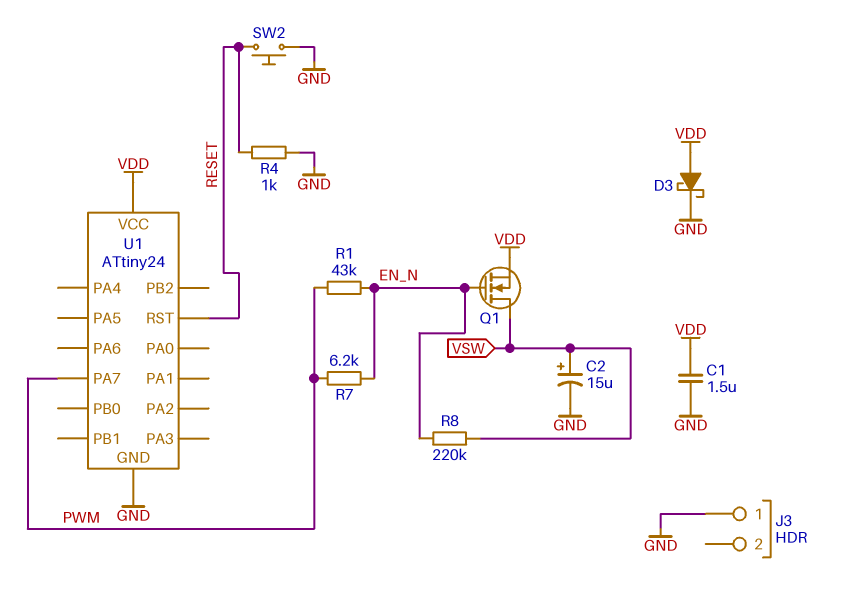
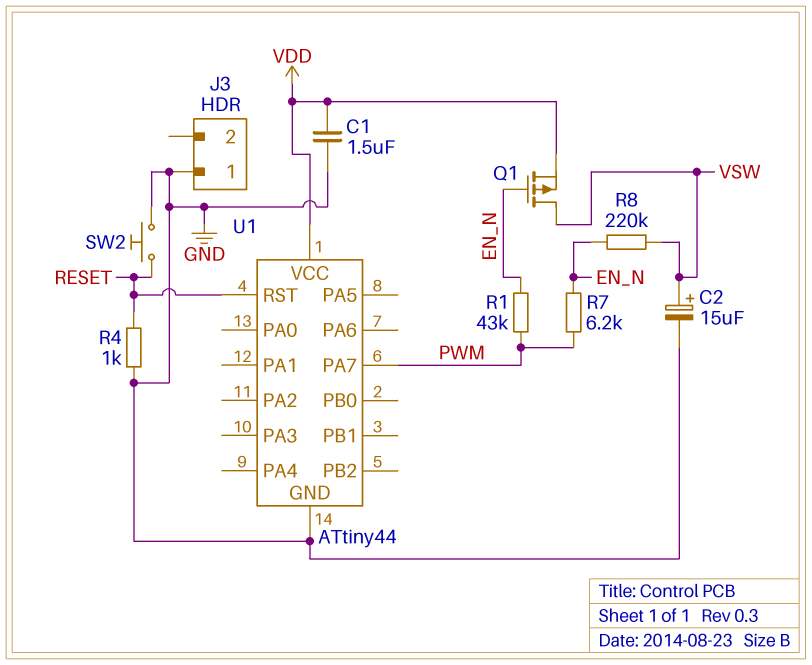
D3: schottky (A VDD, K GND) -> none
Q1: NMOS (G EN_N, D VSW, S VDD) -> PMOS (G EN_N, D VSW, S VDD)
U1: ATtiny24 -> ATtiny44

